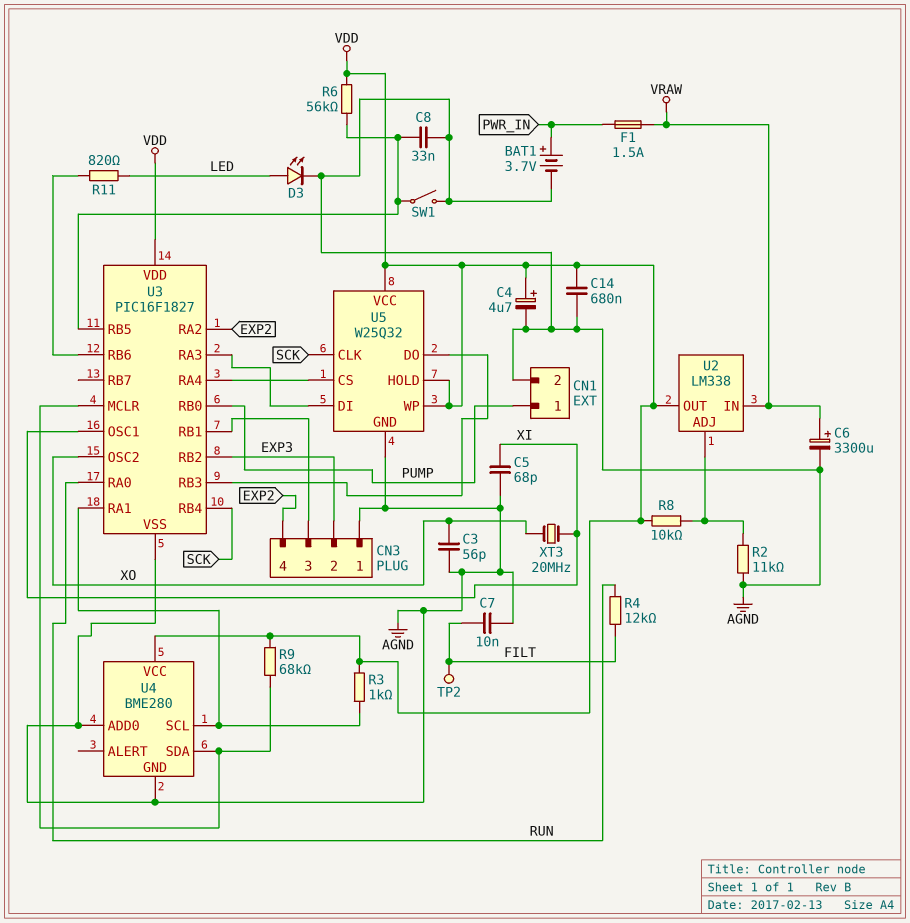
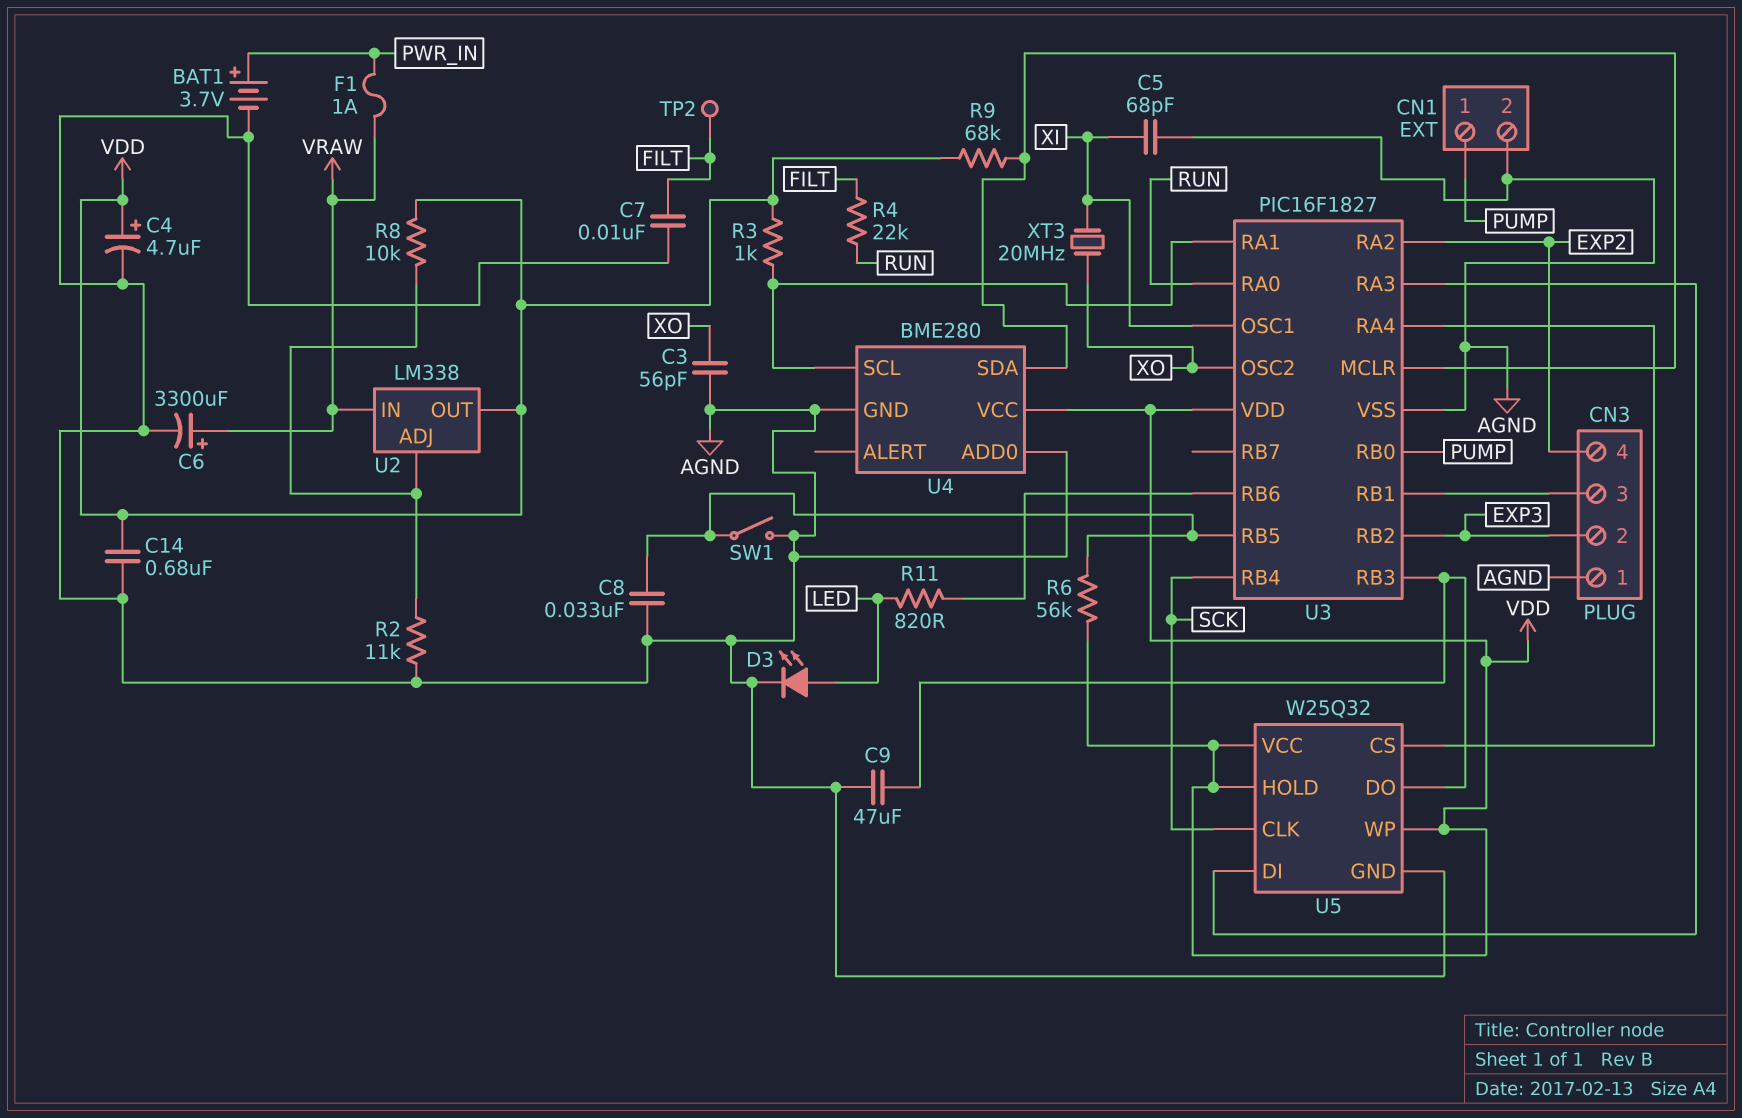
C9: none -> 47uF (AGND, U3/RB3)
F1: 1.5A (PWR_IN, VRAW) -> 1A (PWR_IN, VRAW)
R4: 12k (FILT, RUN) -> 22k (FILT, RUN)

